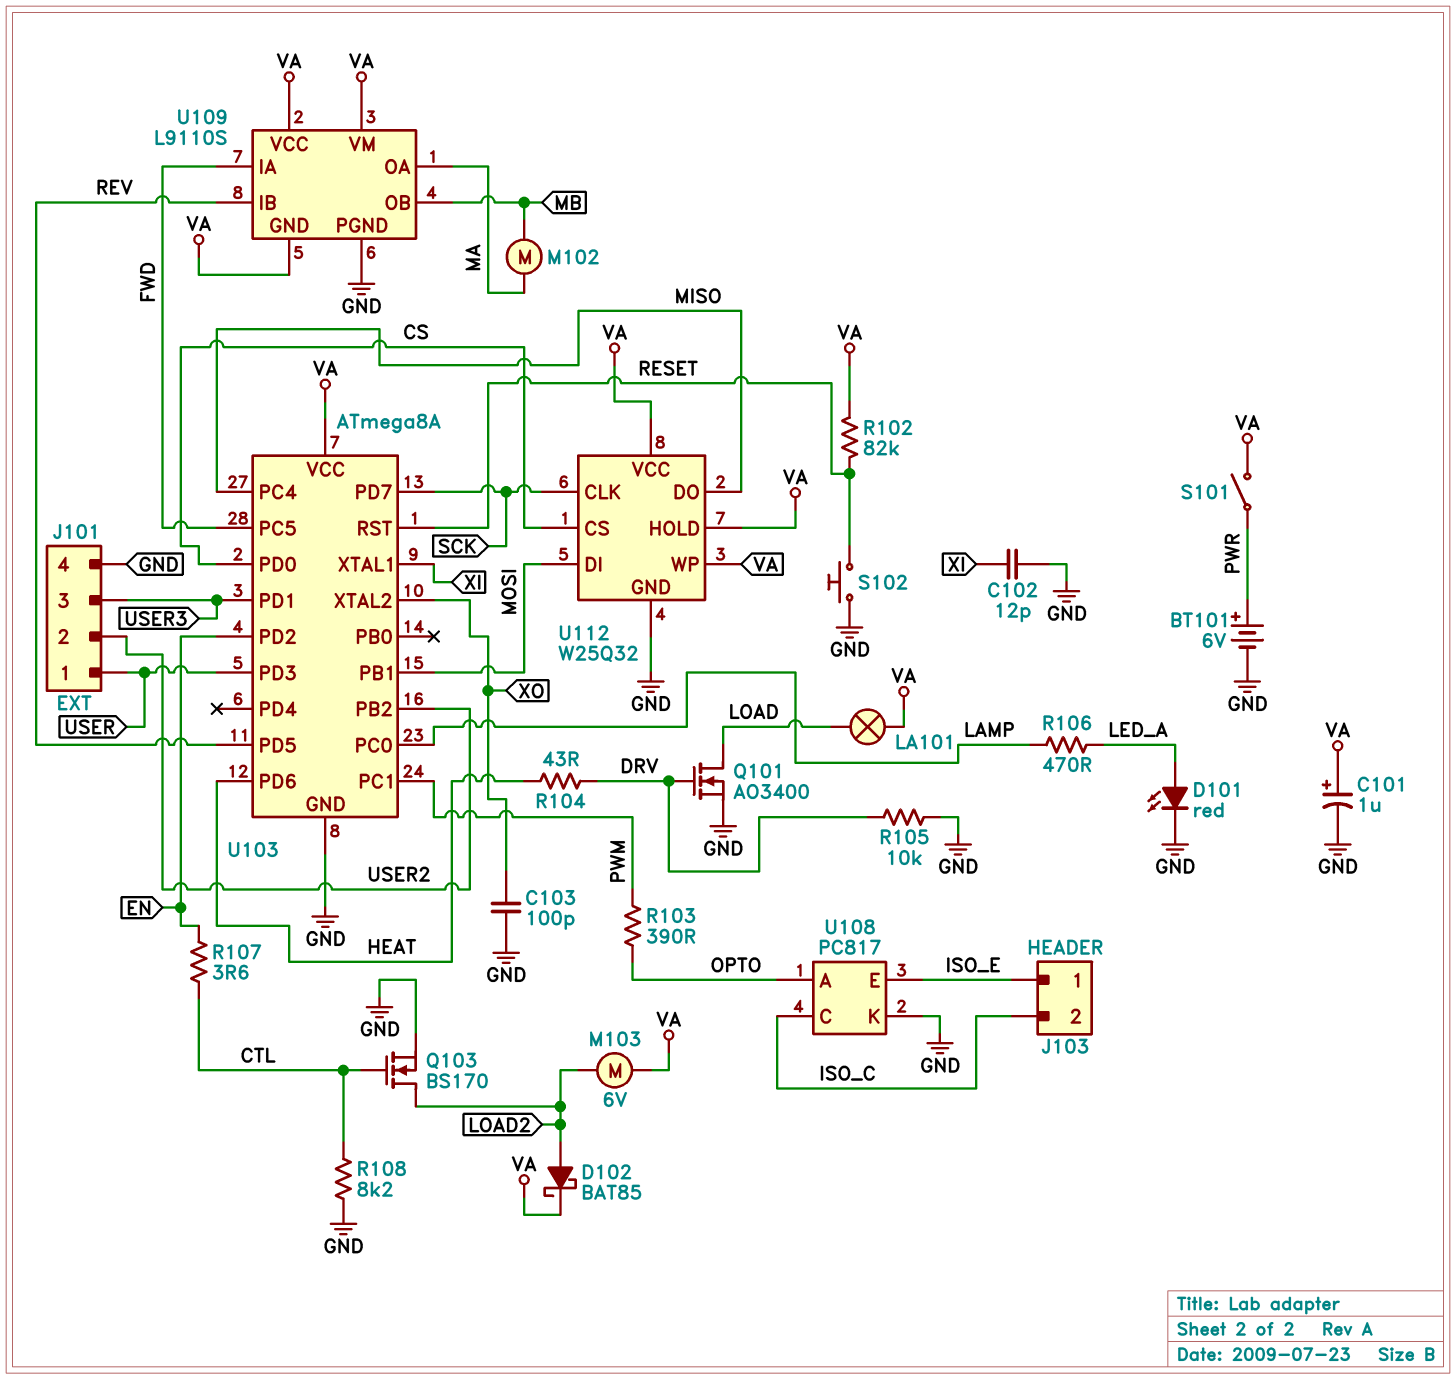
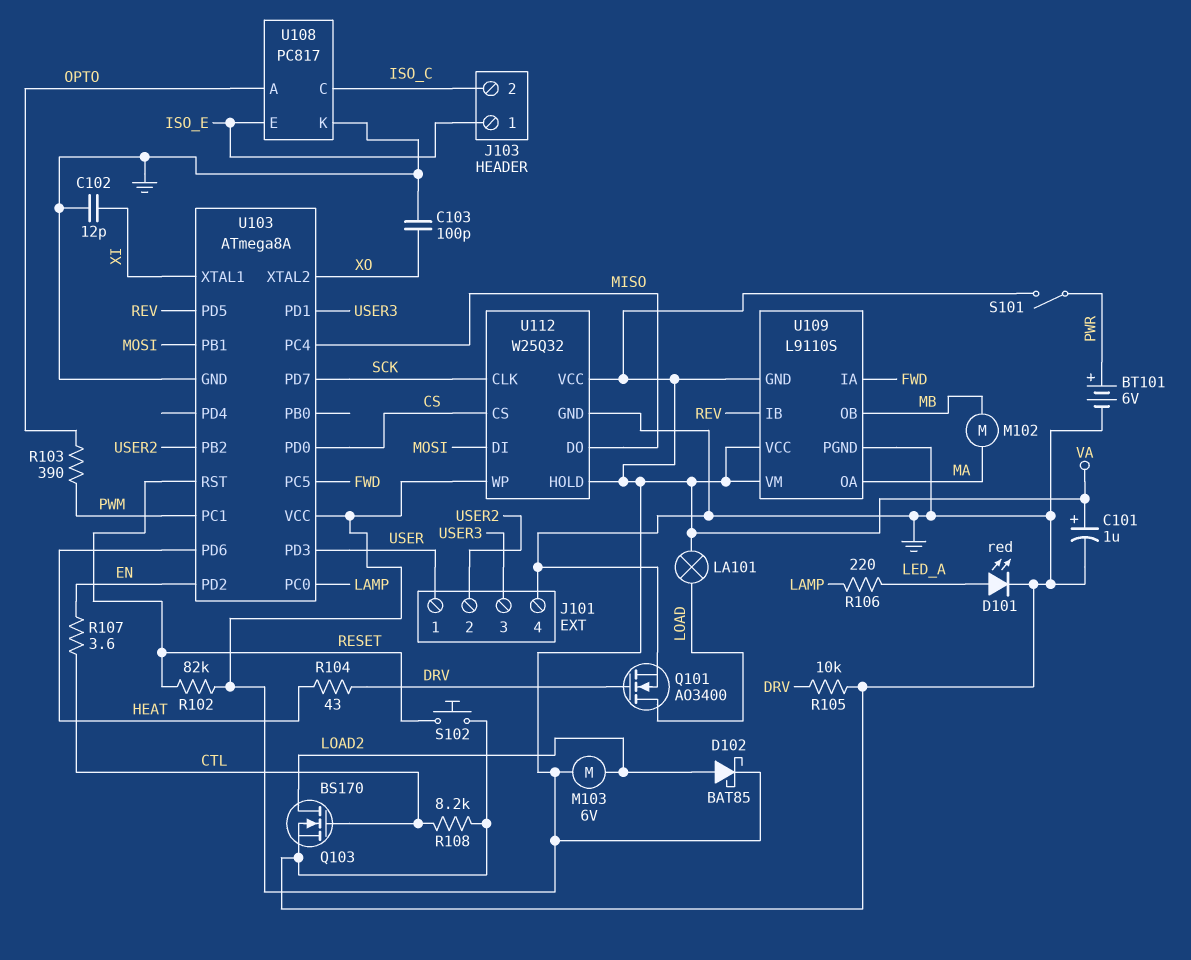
R106: 470 (LAMP, LED_A) -> 220 (LAMP, LED_A)

